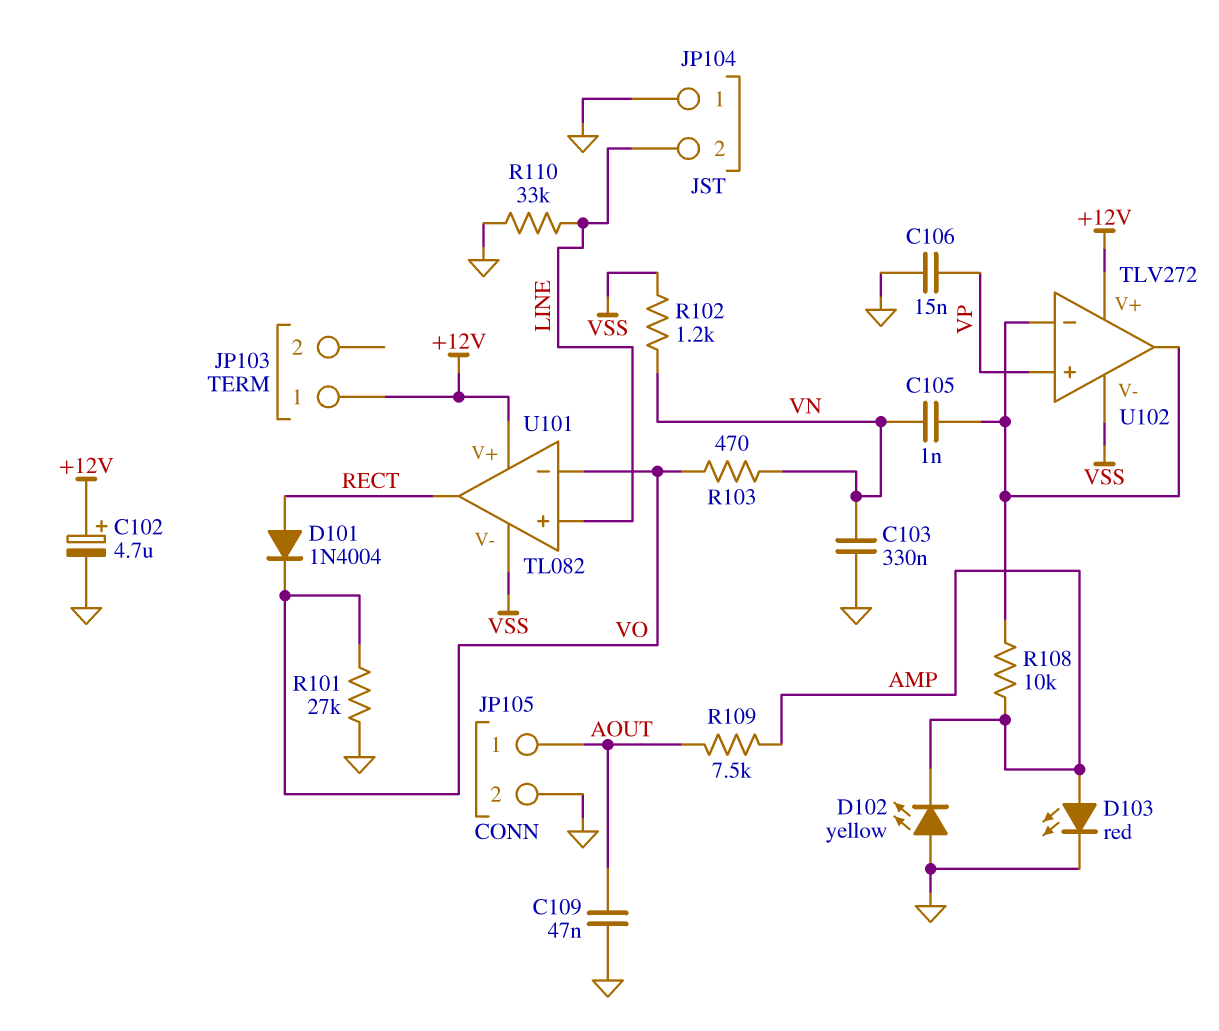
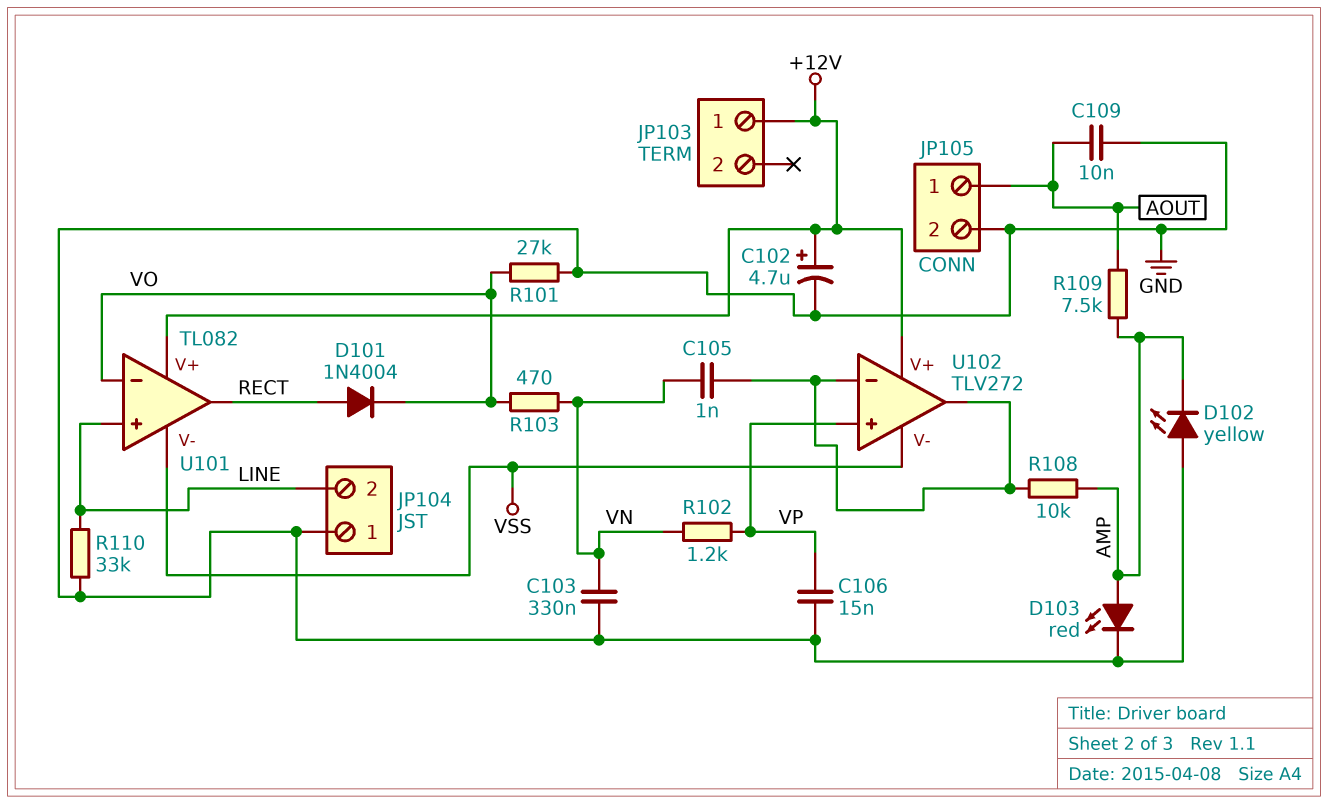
C109: 47nF (AOUT, GND) -> 10nF (AOUT, GND)
R102: 1.2k (VN, VSS) -> 1.2k (VN, VP)

